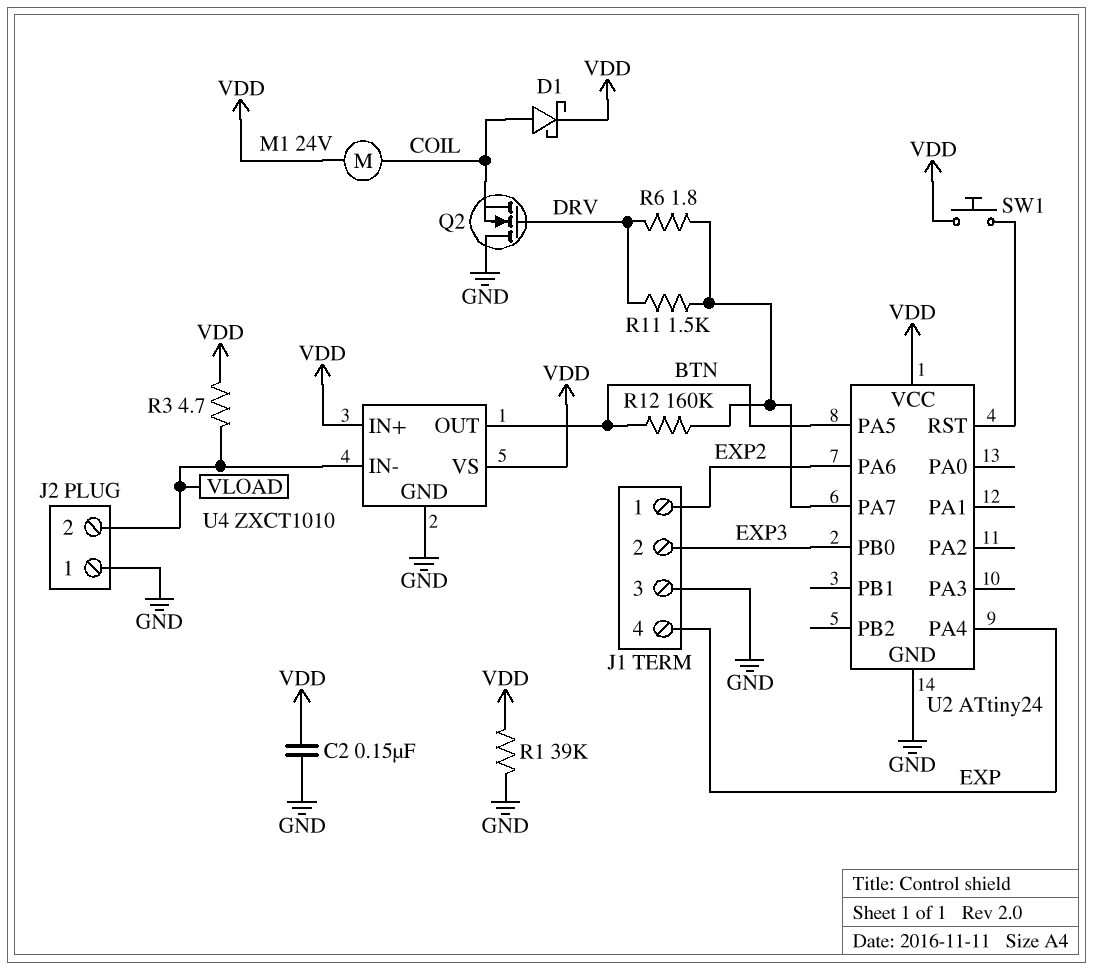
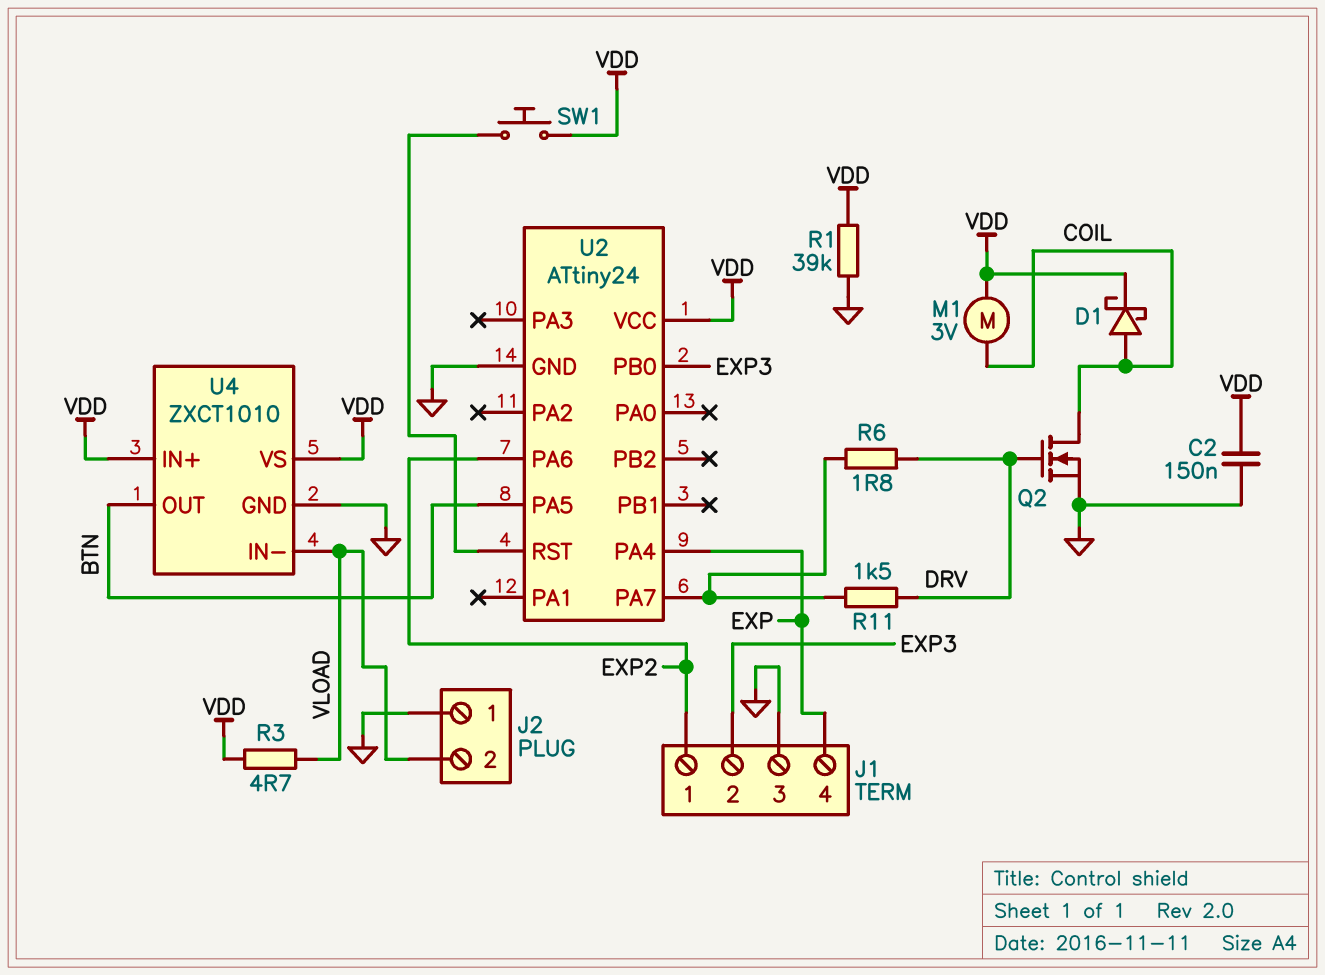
M1: motor 24V (COIL, VDD) -> motor 3V (COIL, VDD)
Q2: NMOS (G DRV, D GND, S COIL) -> NMOS (G DRV, D COIL, S GND)
R12: 160k (BTN, U2/PA7) -> none

